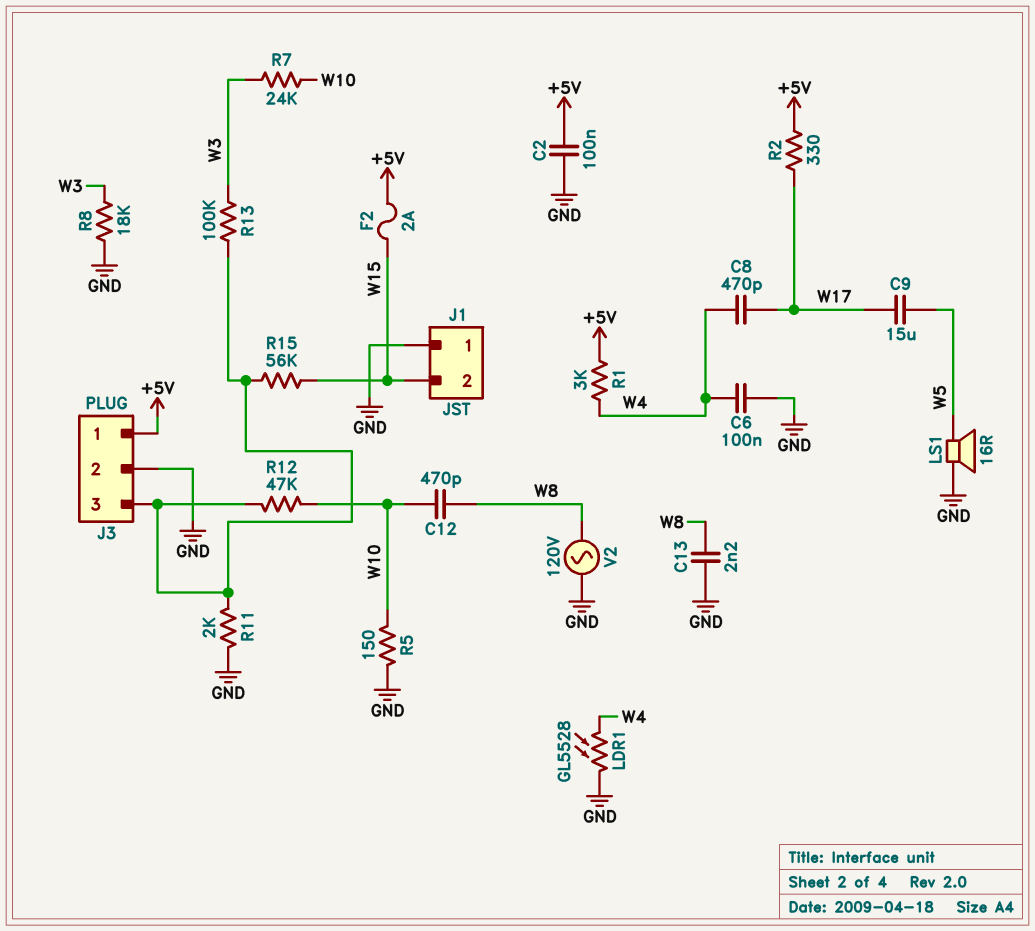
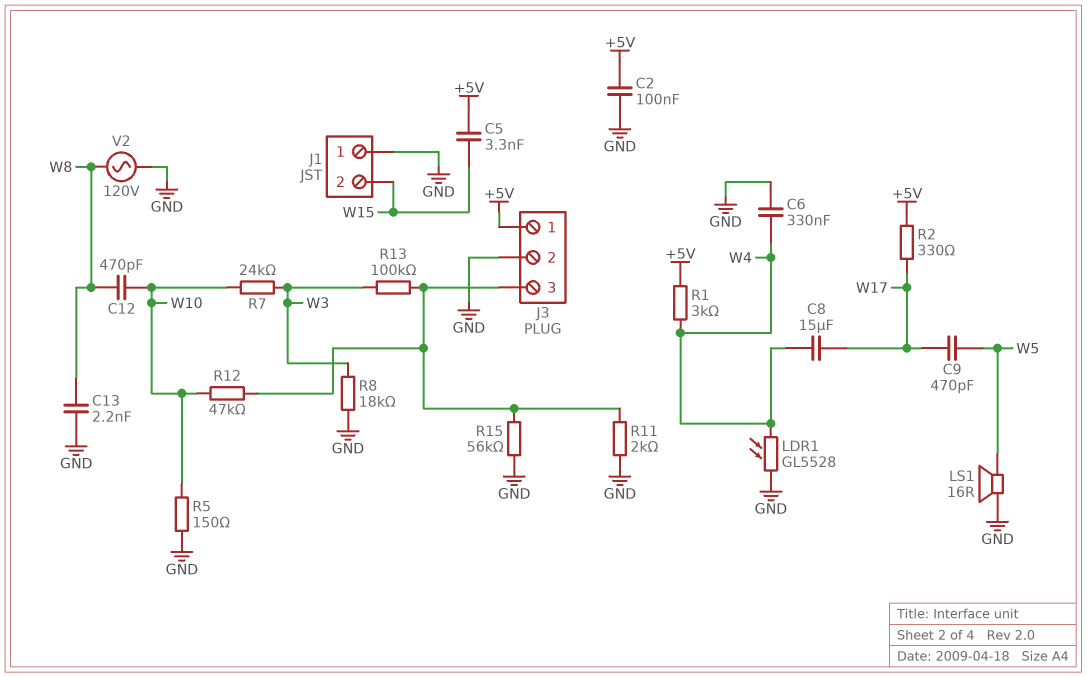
C5: none -> 3.3nF (+5V, W15)
C6: 100nF (GND, W4) -> 330nF (GND, W4)
C8: 470pF (W4, W17) -> 15uF (W4, W17)
C9: 15uF (W5, W17) -> 470pF (W5, W17)
F2: 2A (+5V, W15) -> none
R15: 56k (J3/3, W15) -> 56k (GND, J3/3)

